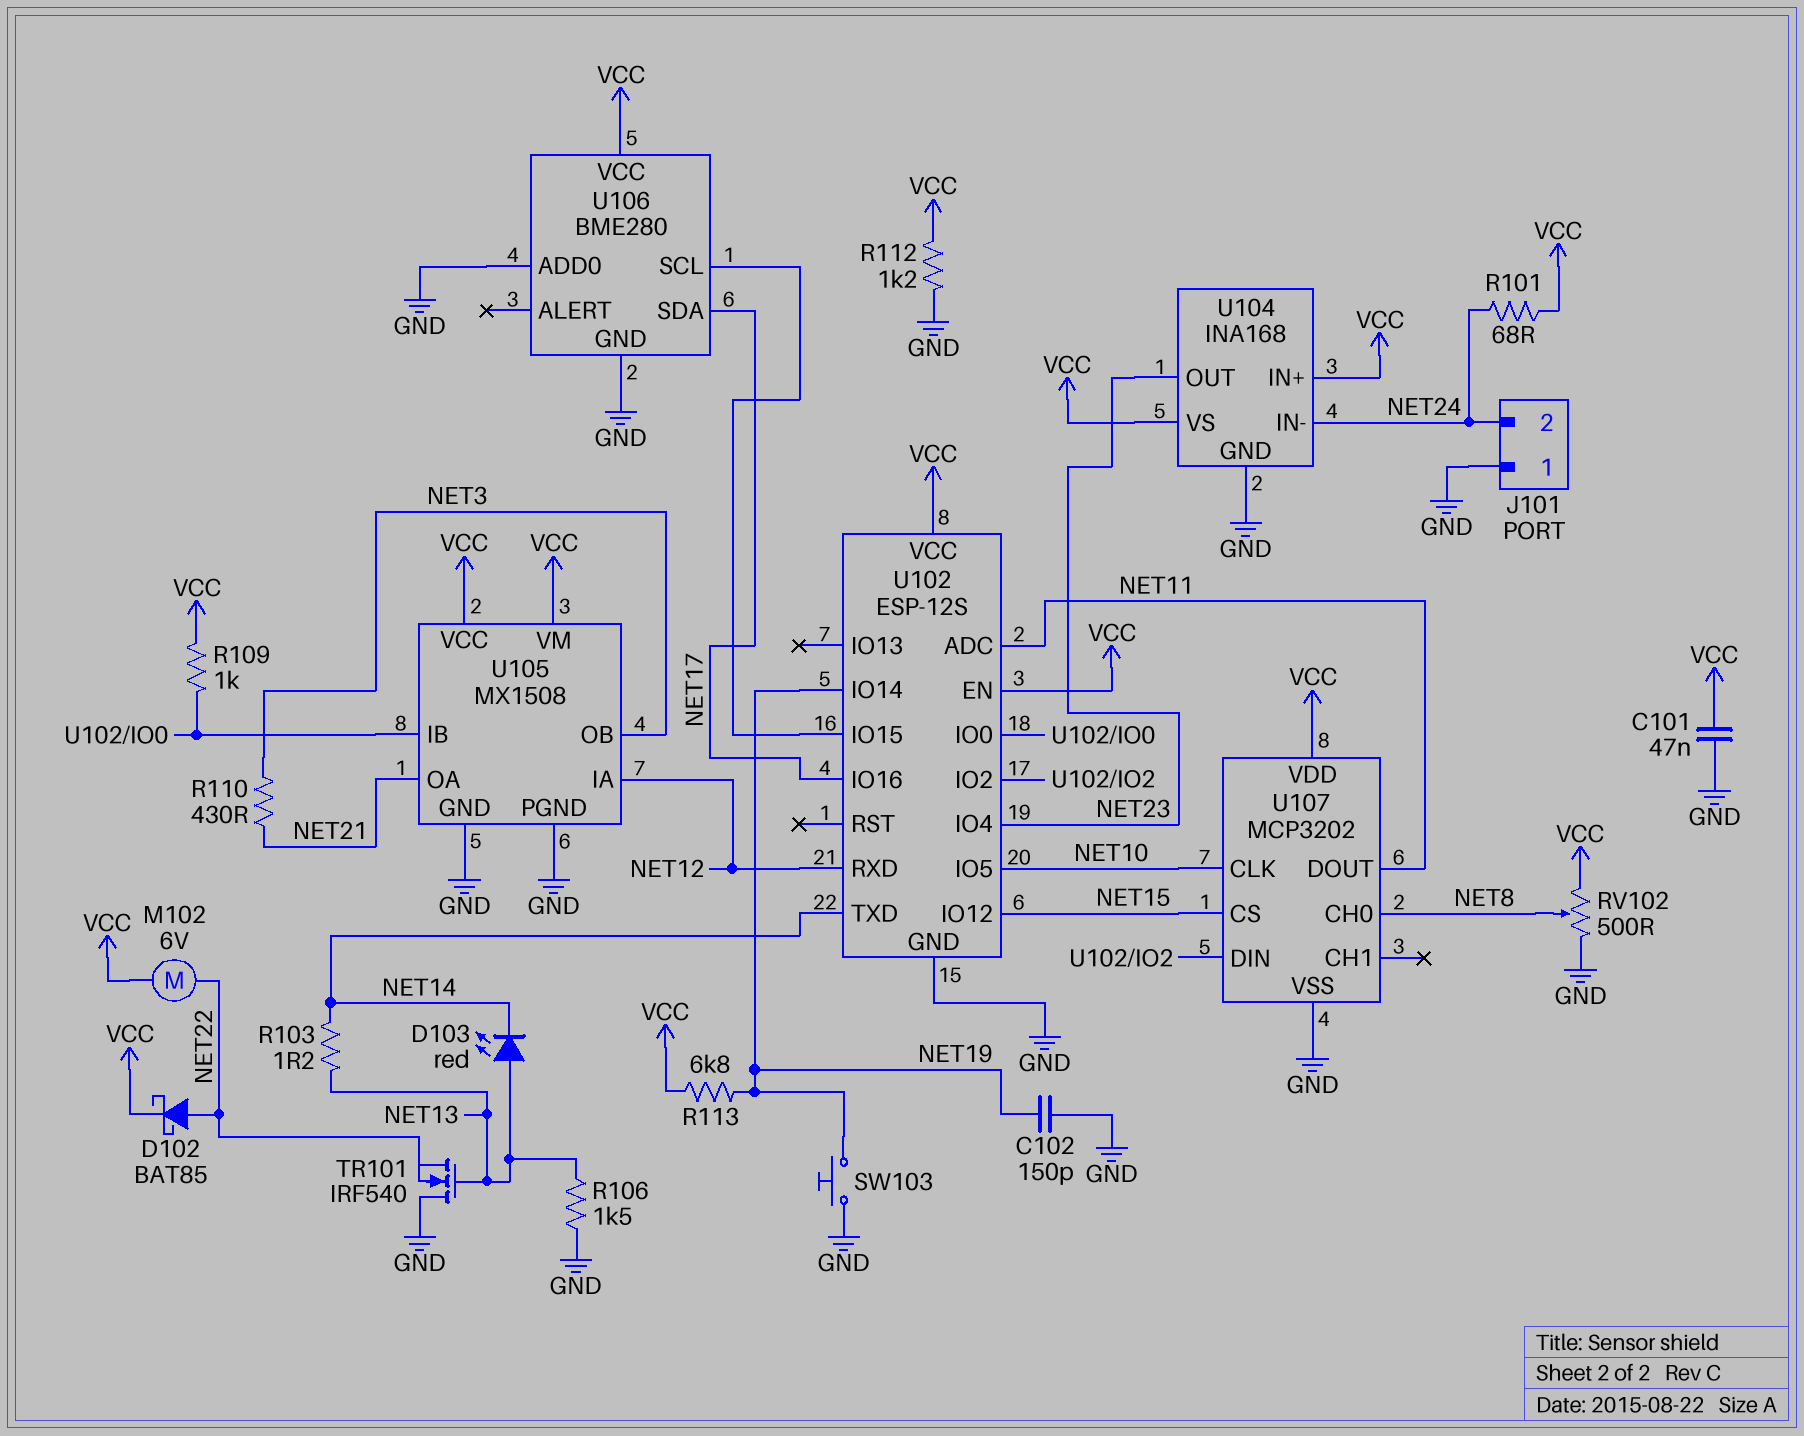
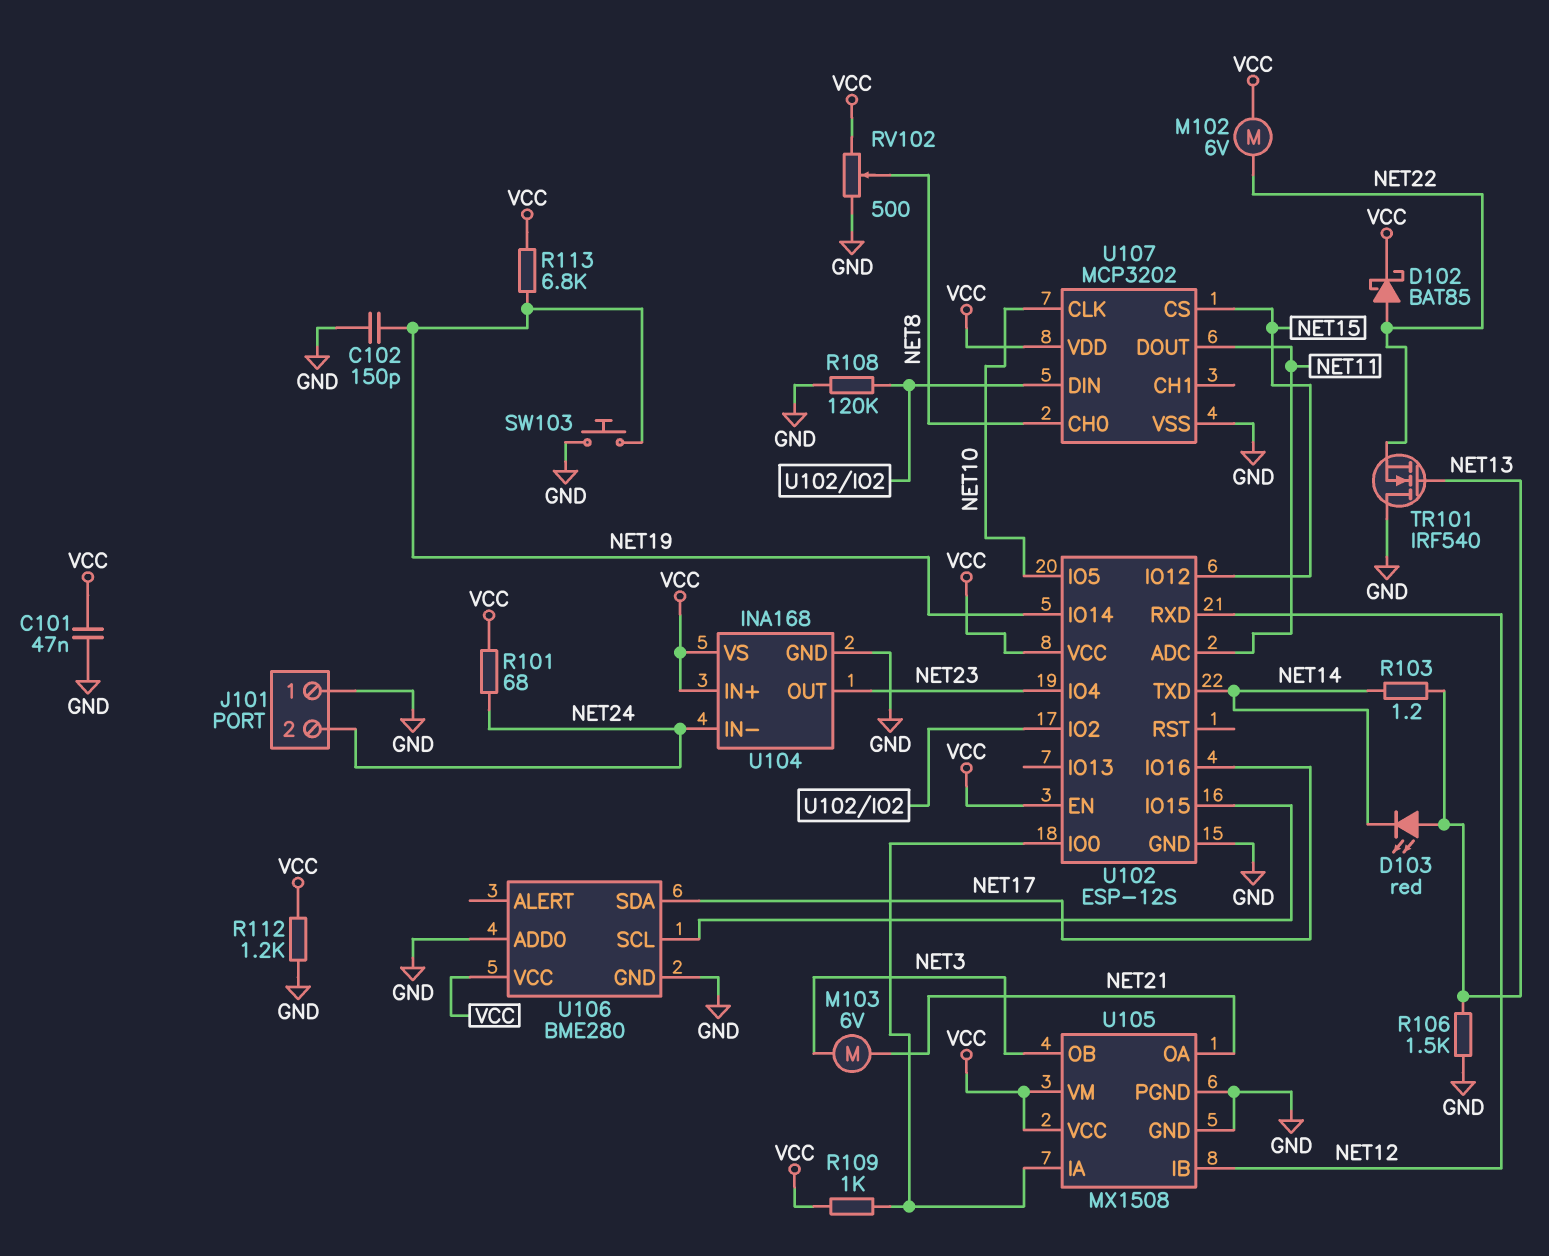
M103: none -> motor 6V (NET3, NET21)
R108: none -> 120k (GND, U102/IO2)
R110: 430 (NET3, NET21) -> none
U105 pin IA: NET12 -> U102/IO0
U105 pin IB: U102/IO0 -> NET12

